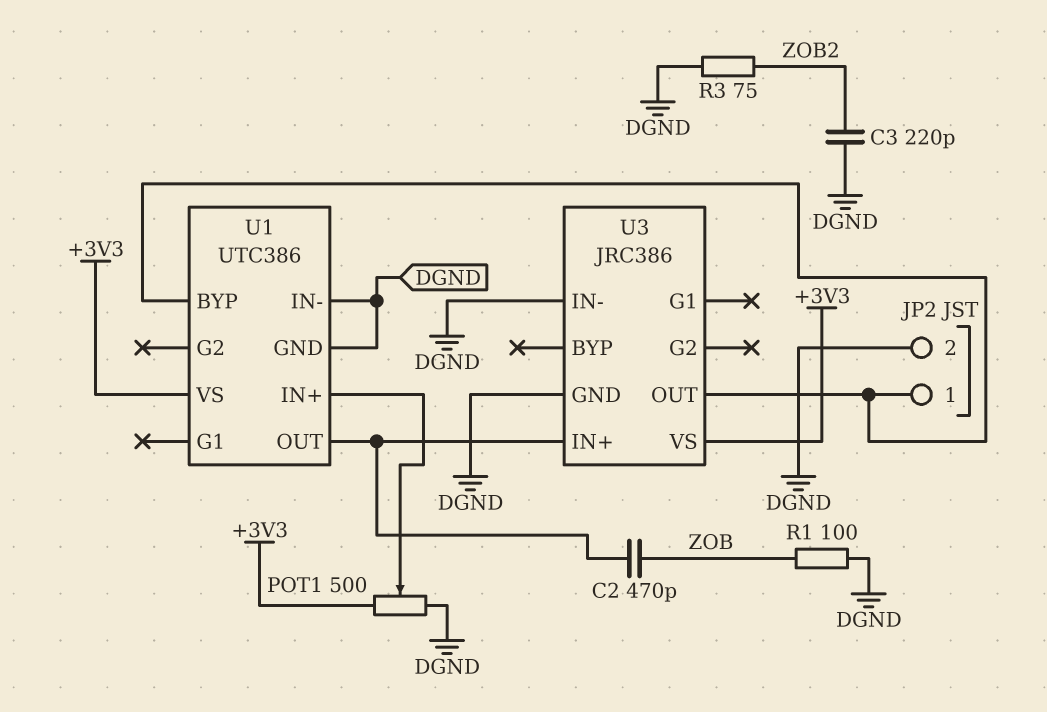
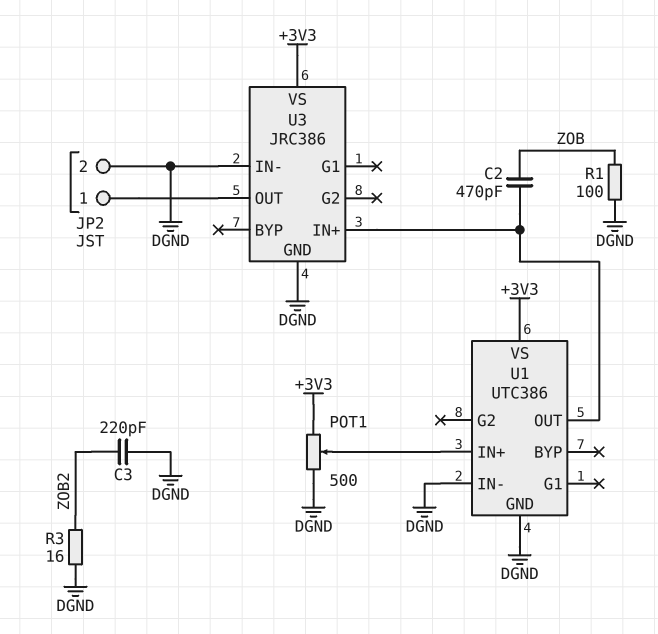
R3: 75 (DGND, ZOB2) -> 16 (DGND, ZOB2)
U1 pin BYP: JP2/1 -> none

